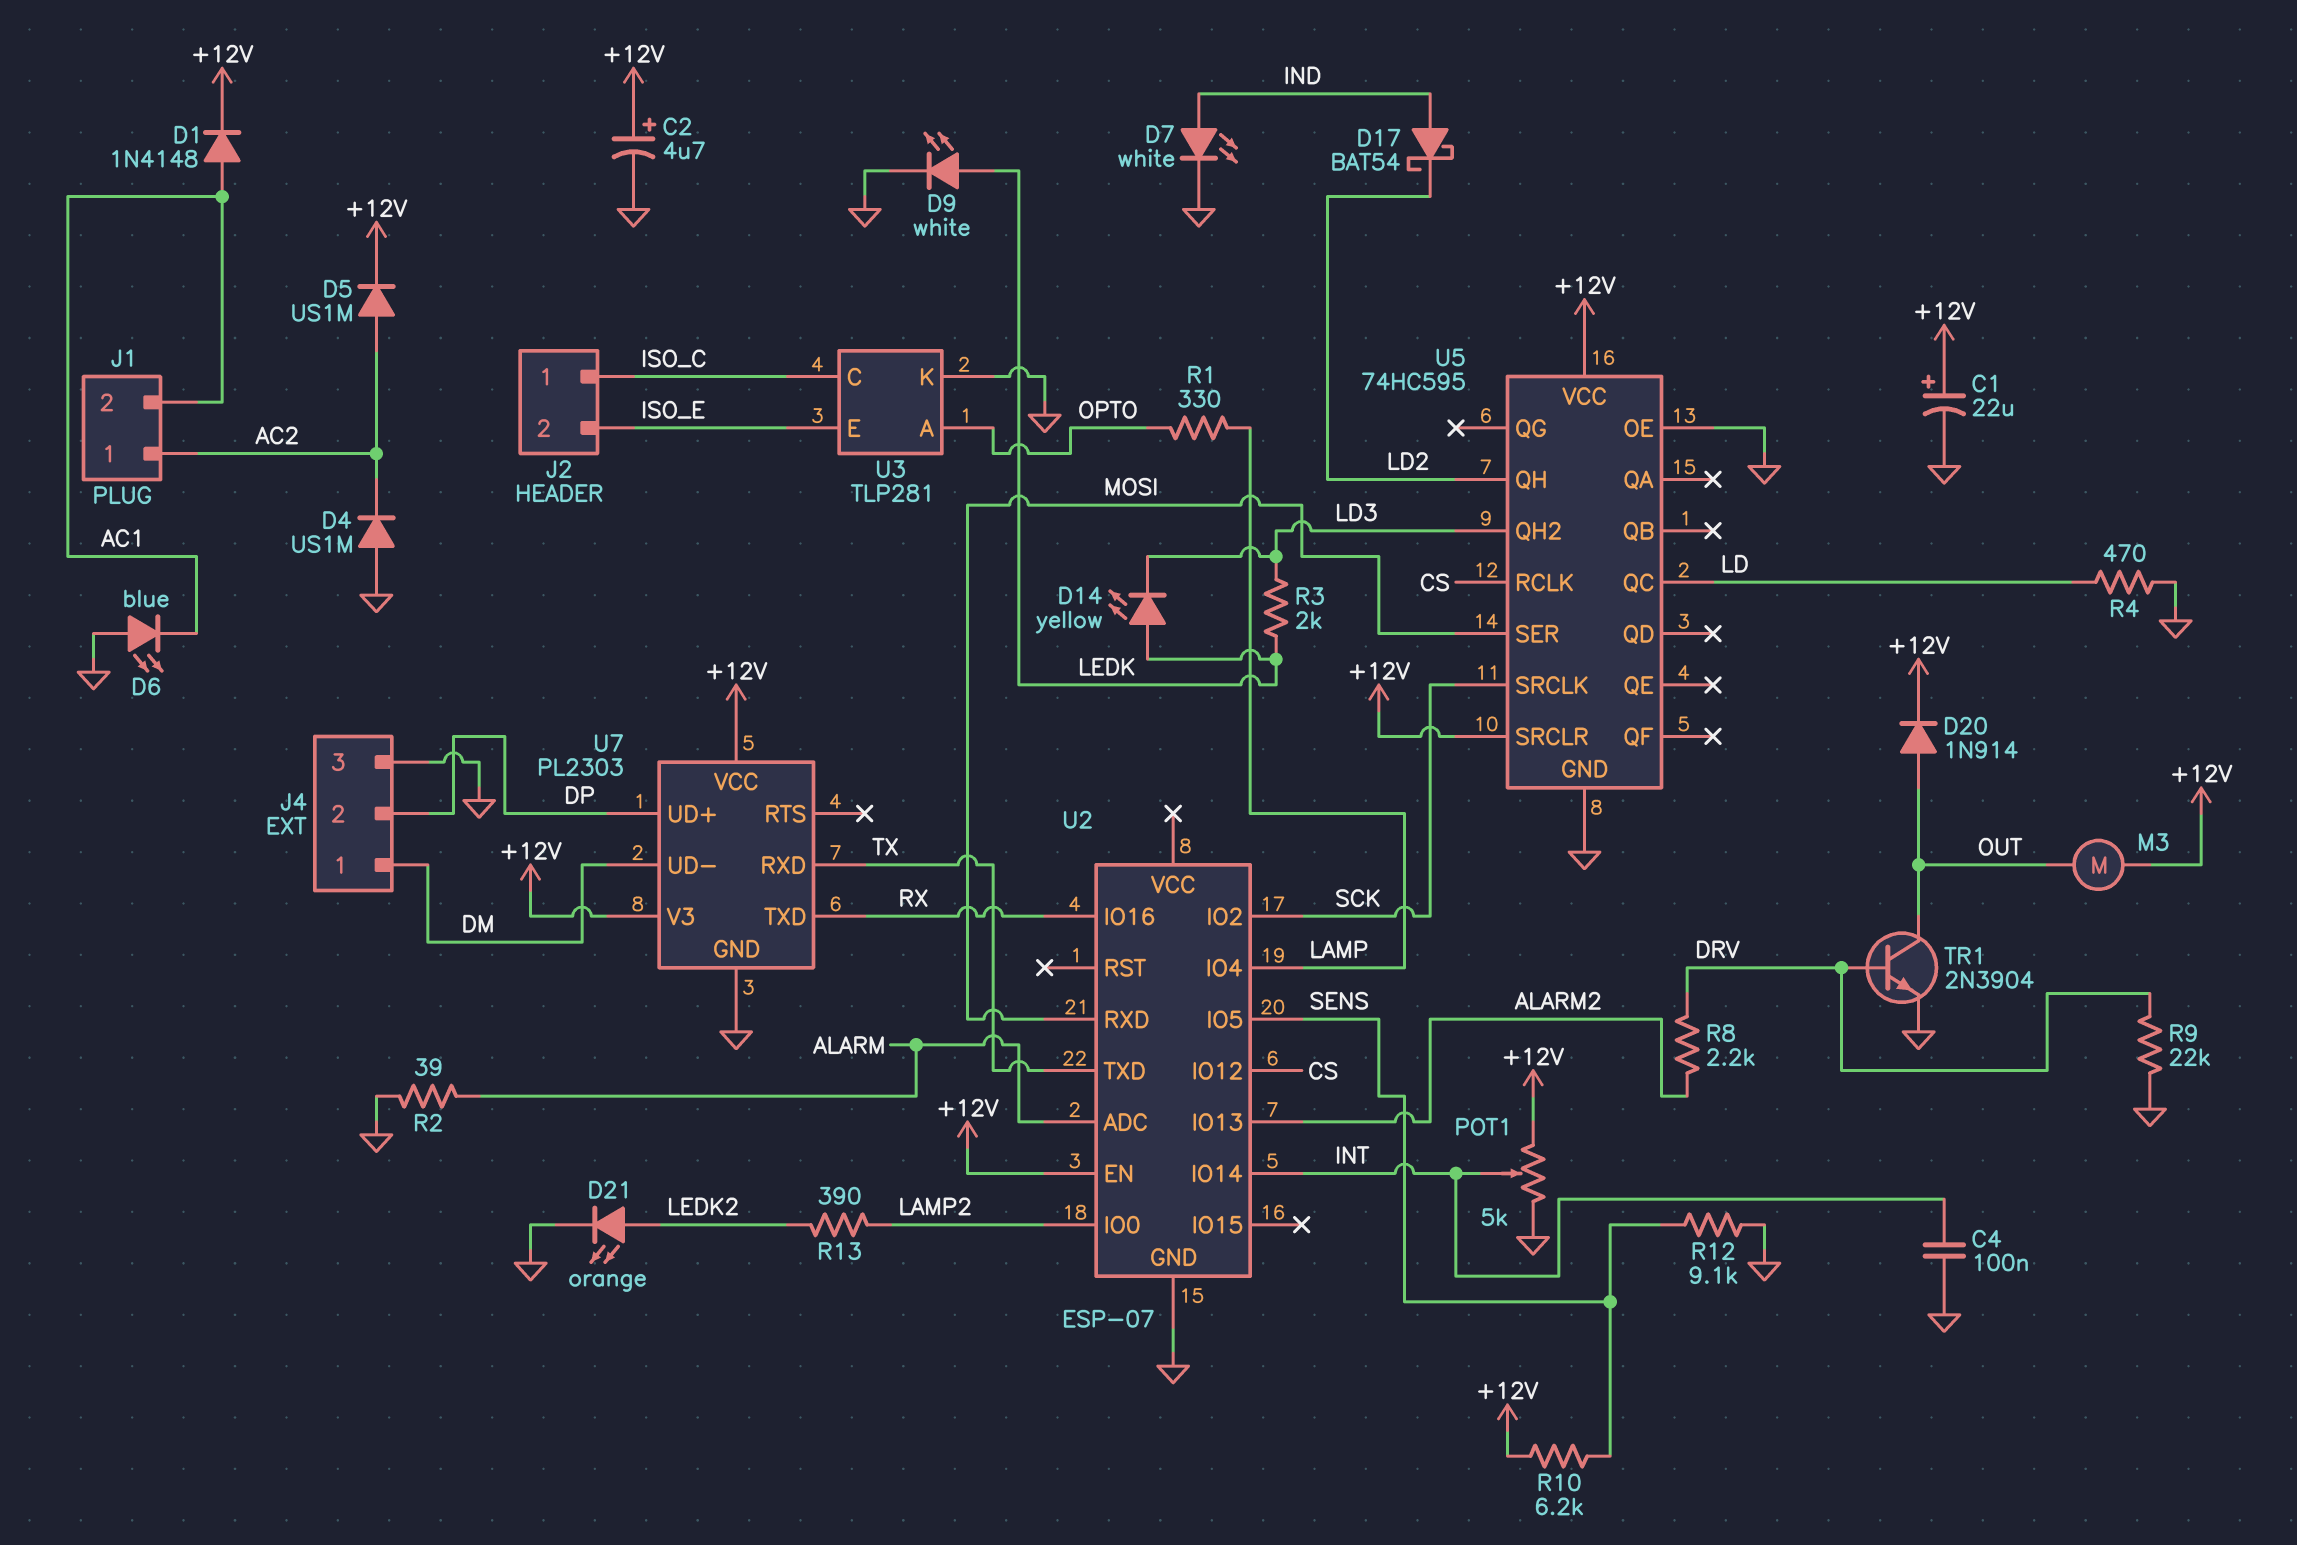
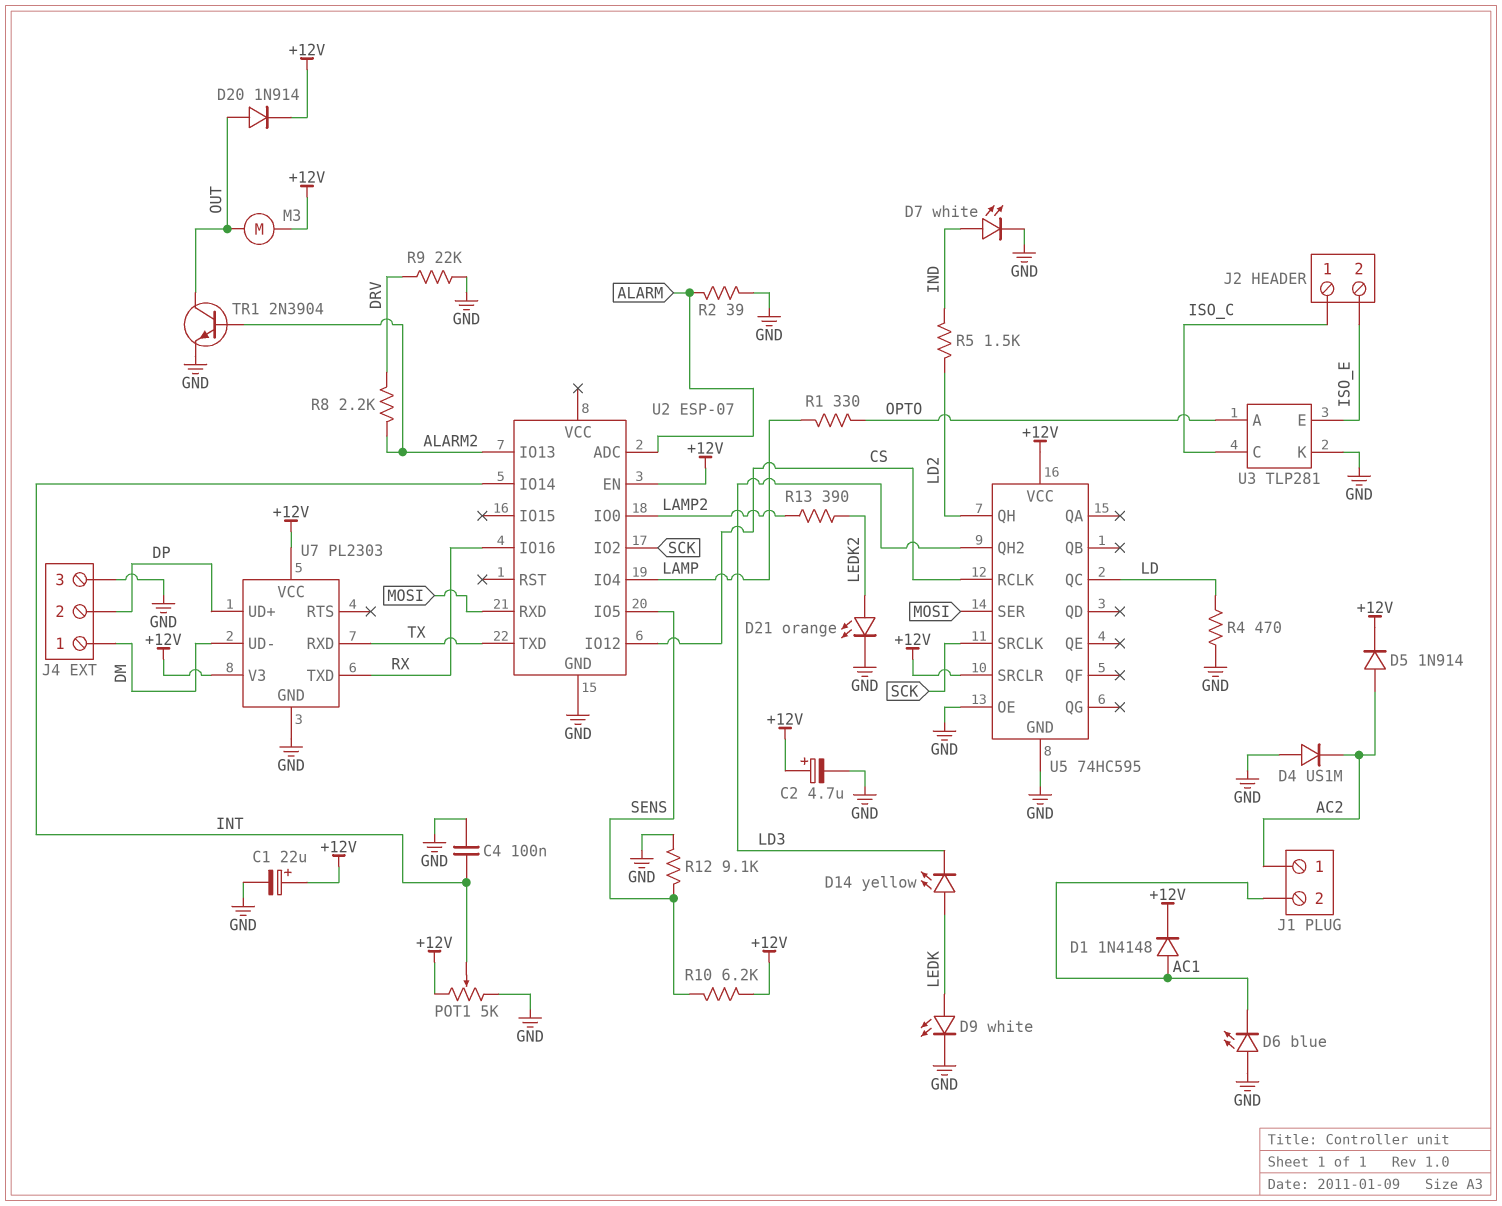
D5: diode US1M (A AC2, K +12V) -> diode 1N914 (A AC2, K +12V)
D17: schottky BAT54 (A IND, K LD2) -> none
R3: 2k (LD3, LEDK) -> none
R5: none -> 1.5k (IND, LD2)
TR1: NPN 2N3904 (B DRV, C OUT, E GND) -> NPN 2N3904 (B ALARM2, C OUT, E GND)

